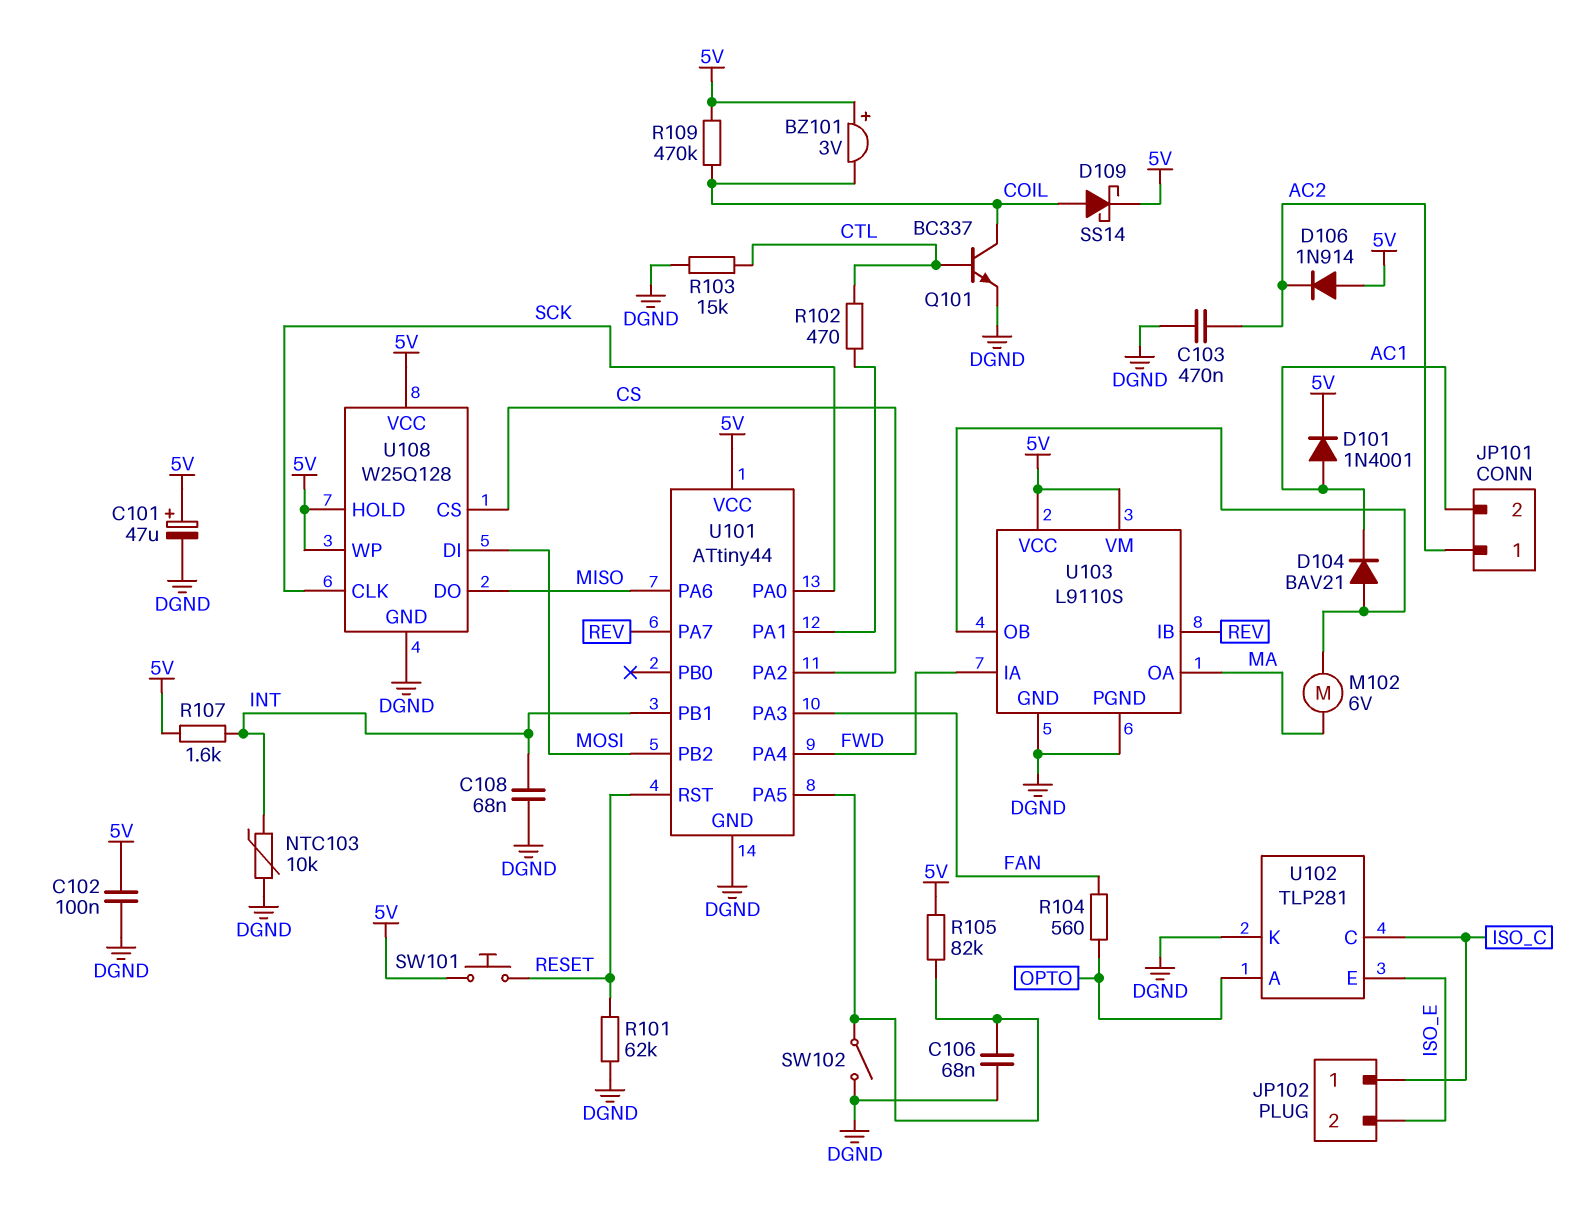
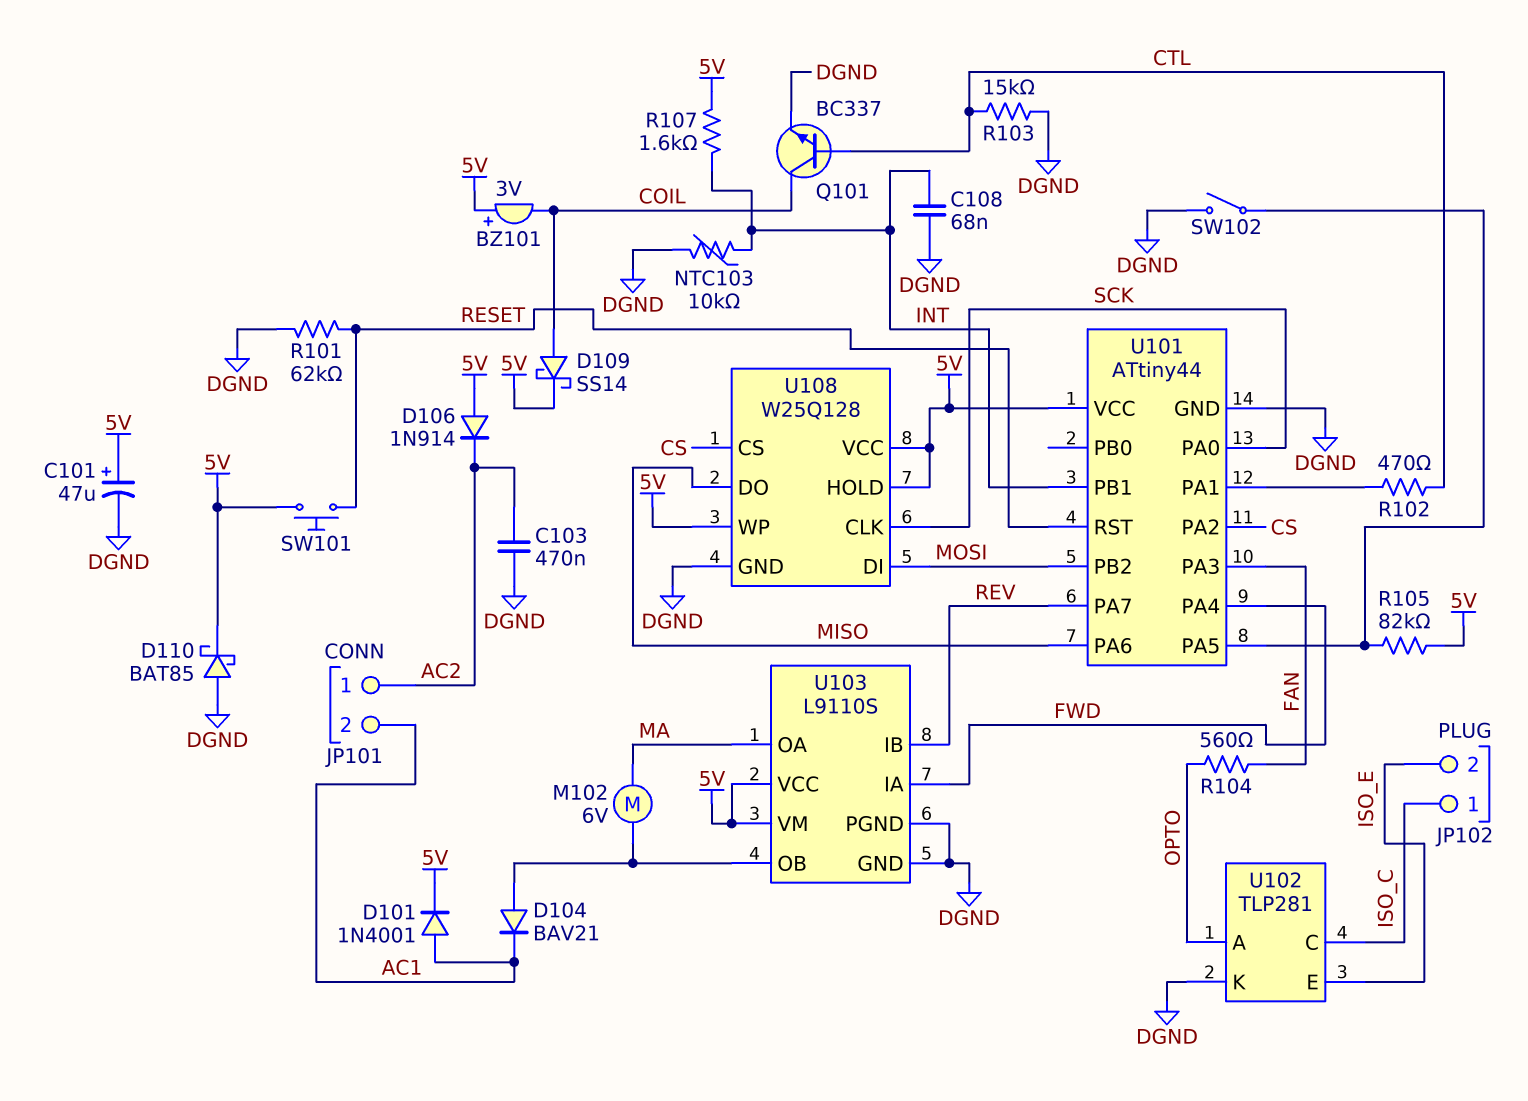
C102: 100nF (5V, DGND) -> none
C106: 68nF (DGND, U101/PA5) -> none
D110: none -> schottky BAT85 (A DGND, K 5V)
R109: 470k (5V, COIL) -> none

